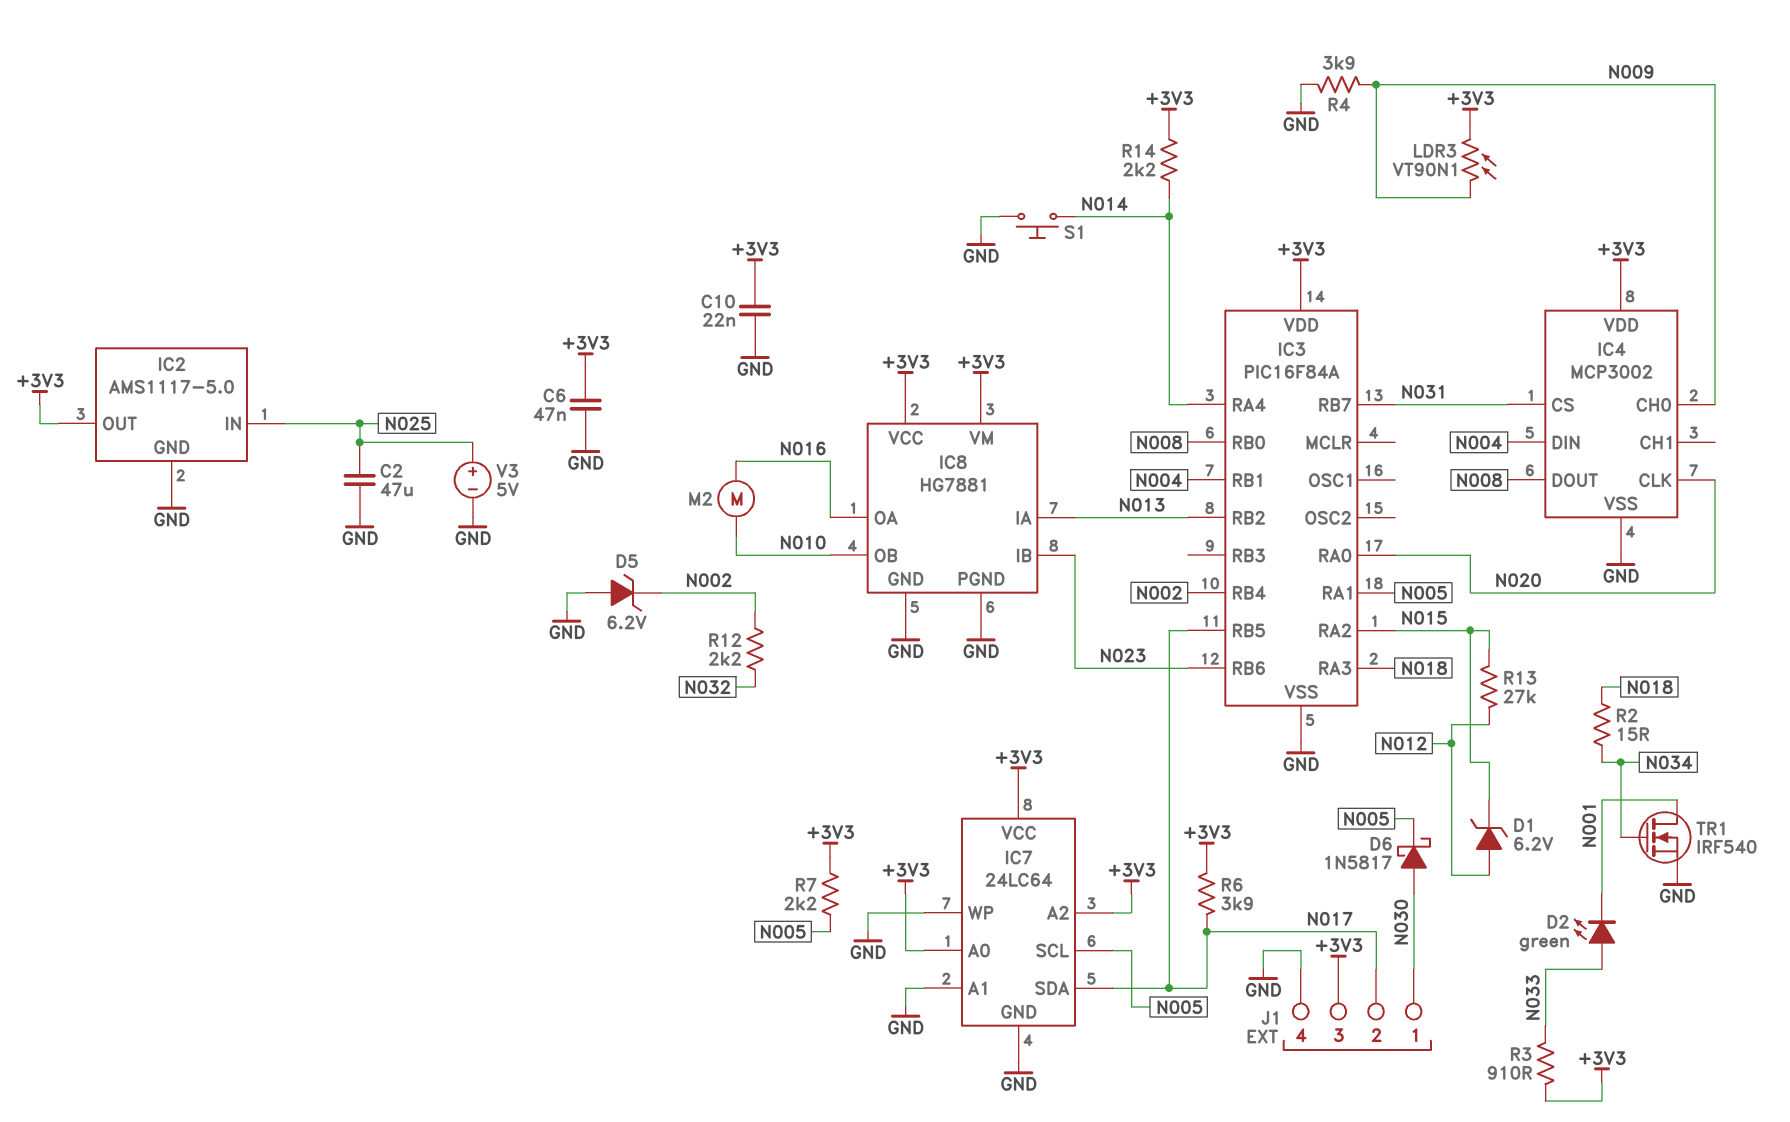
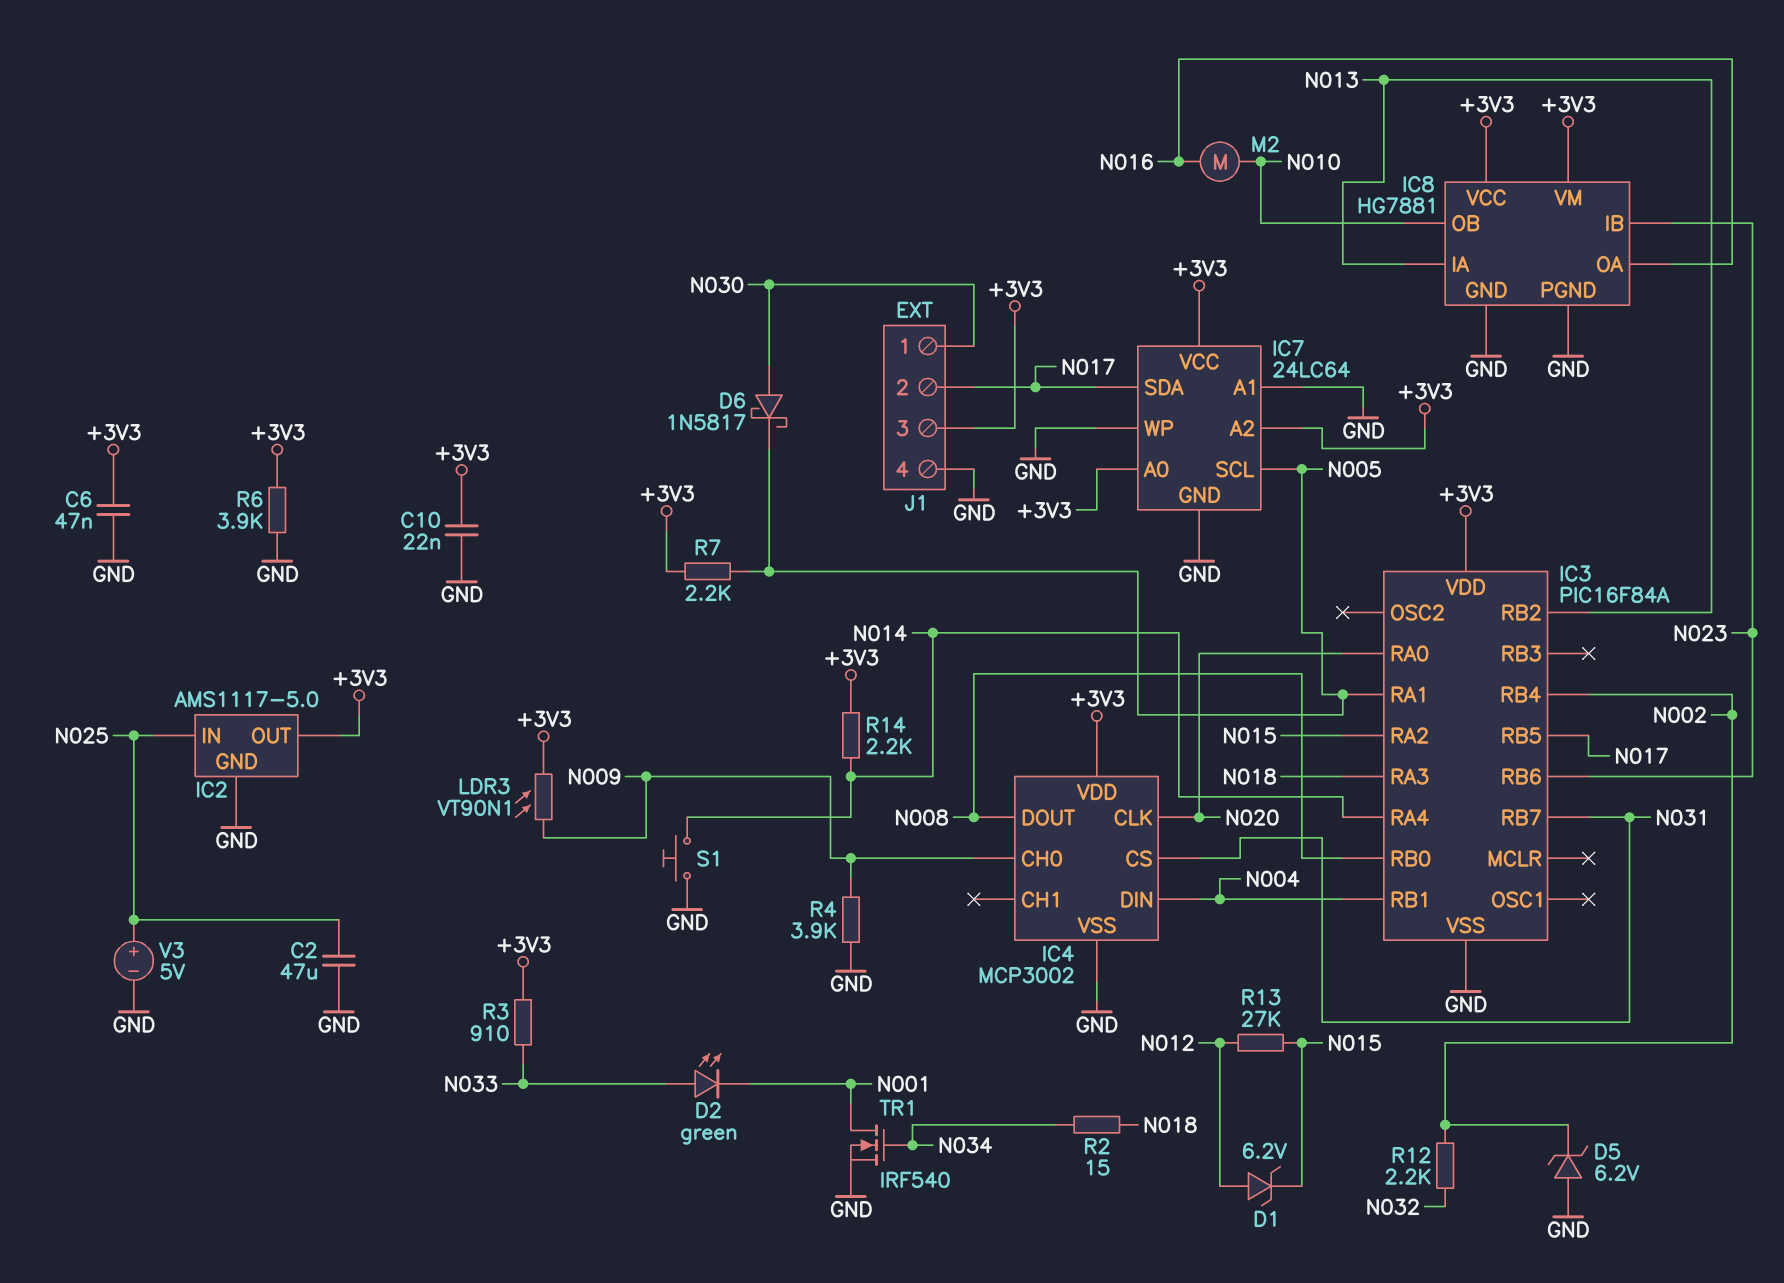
R6: 3.9k (+3V3, N017) -> 3.9k (+3V3, GND)

